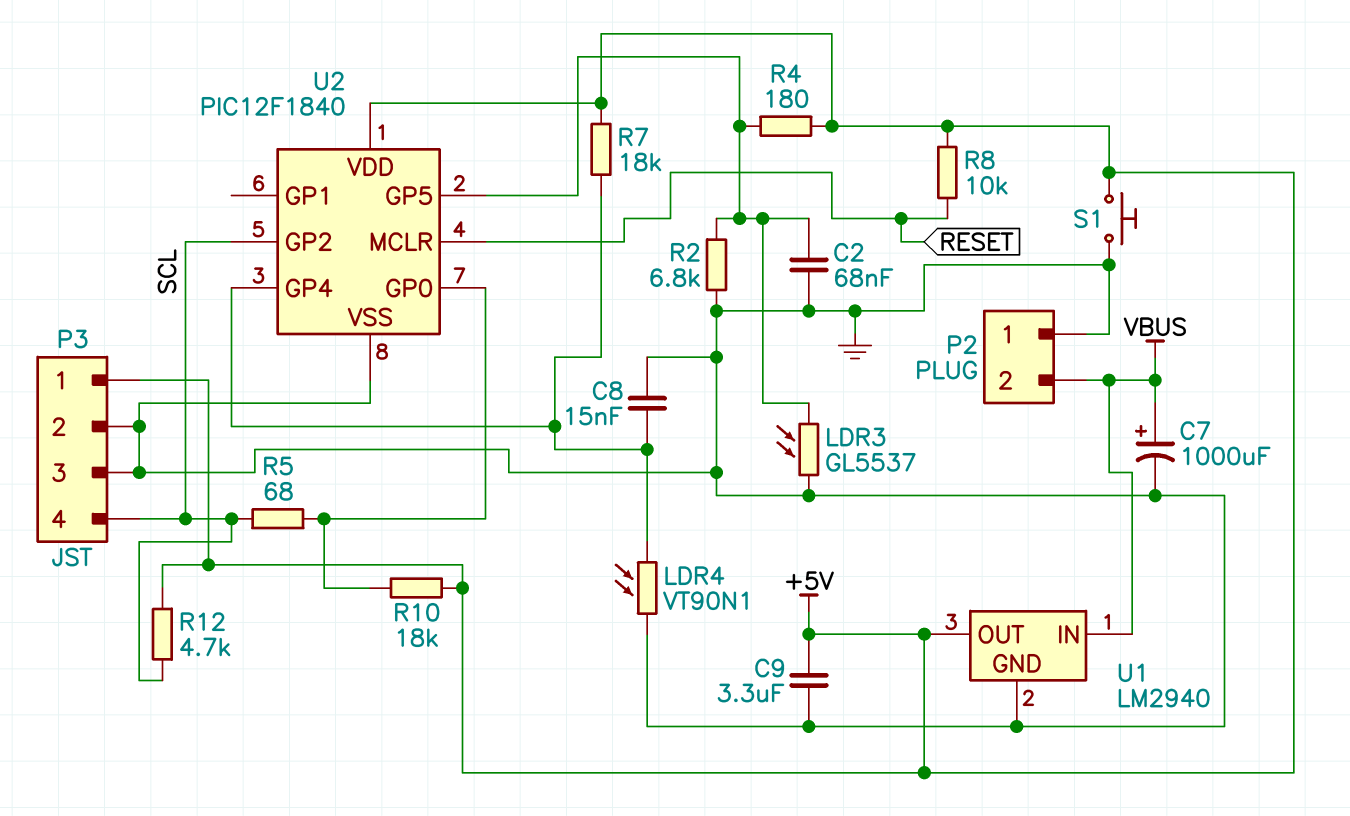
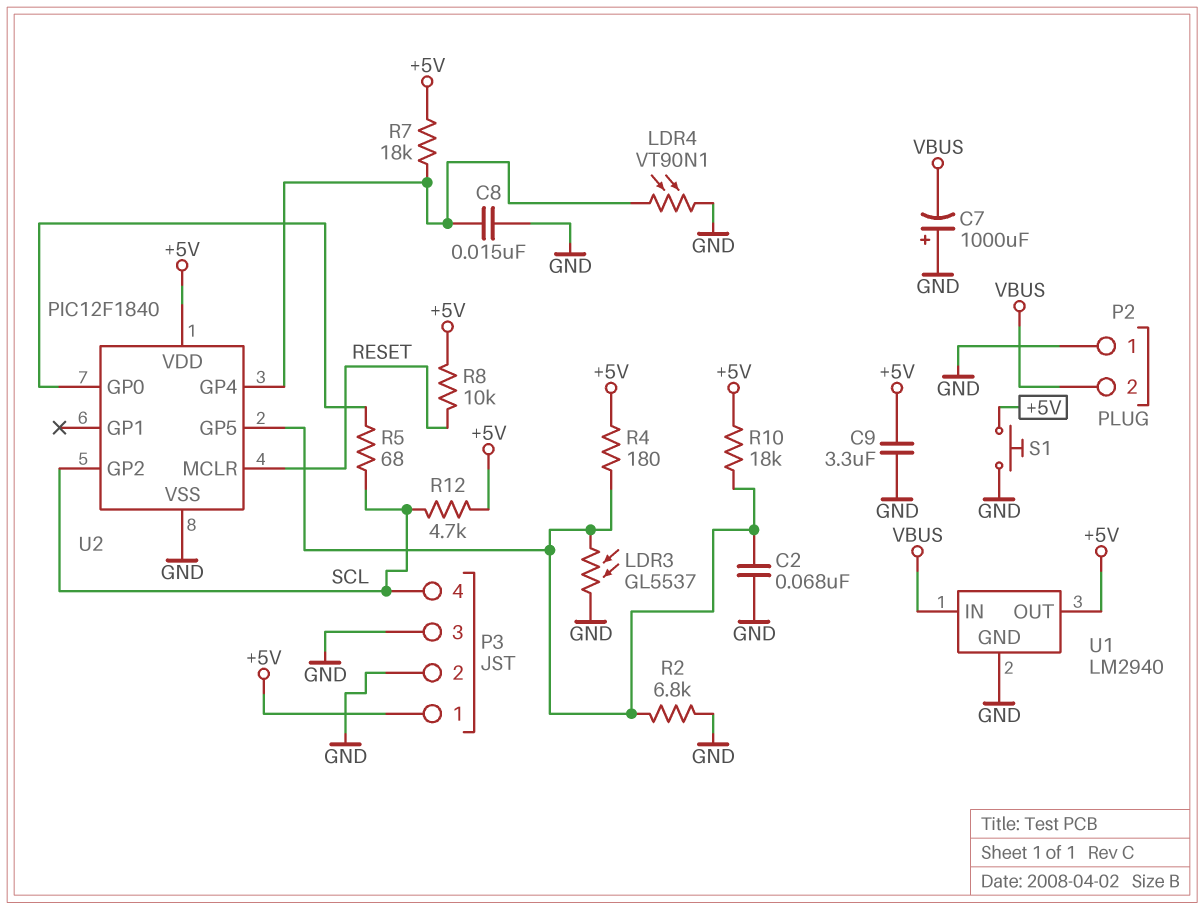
C7: 1000uF (plus VBUS, minus GND) -> 1000uF (plus GND, minus VBUS)
R10: 18k (+5V, U2/GP0) -> 18k (+5V, U2/GP5)

